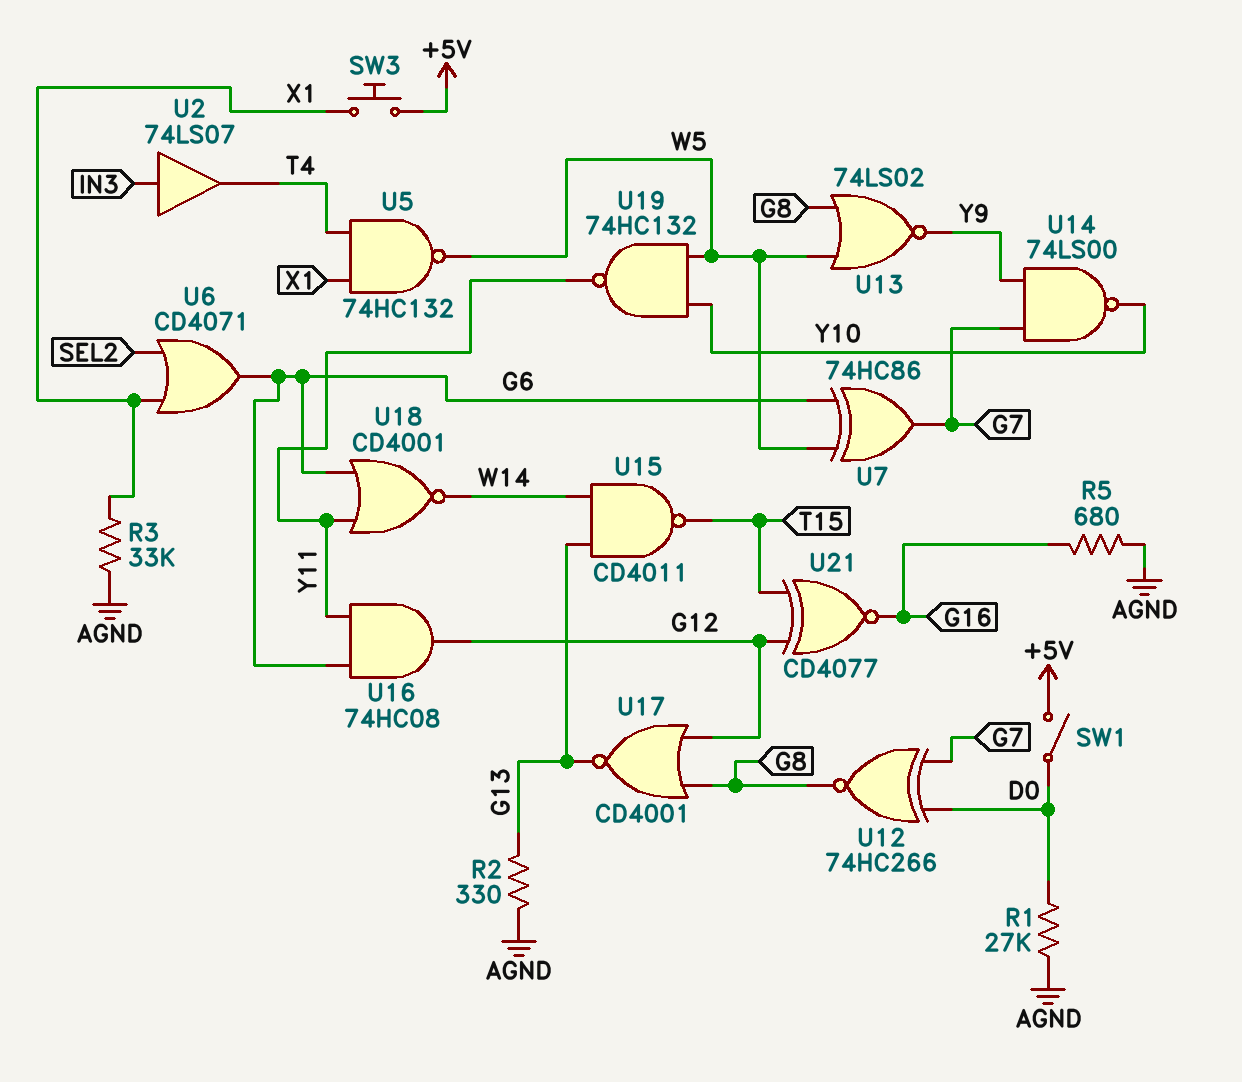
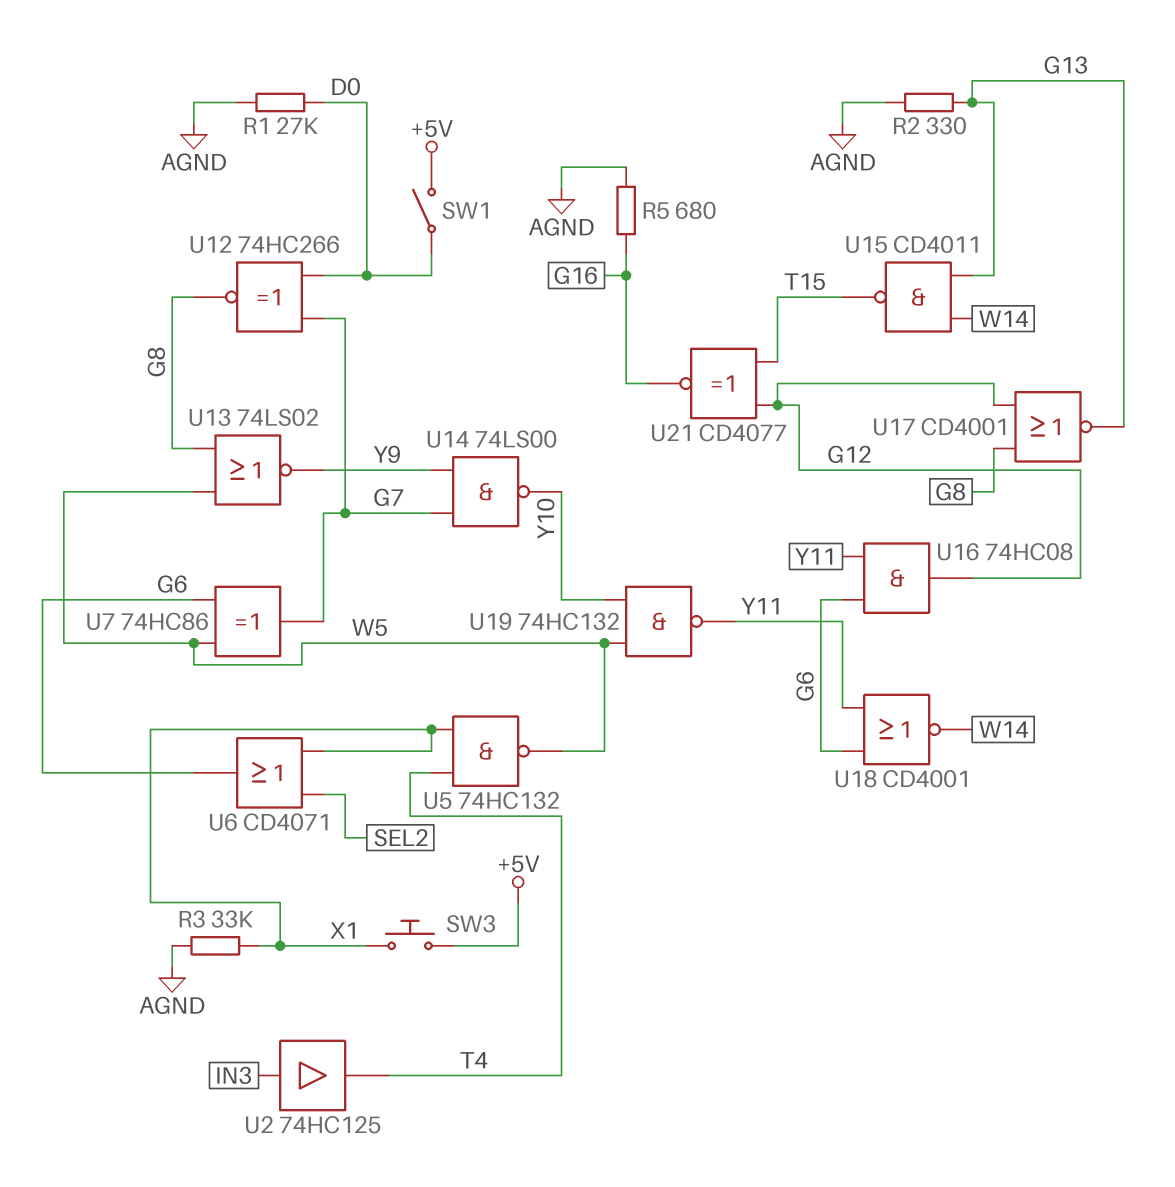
U2: buffer 74LS07 (in IN3, out T4) -> buffer 74HC125 (in IN3, out T4)

